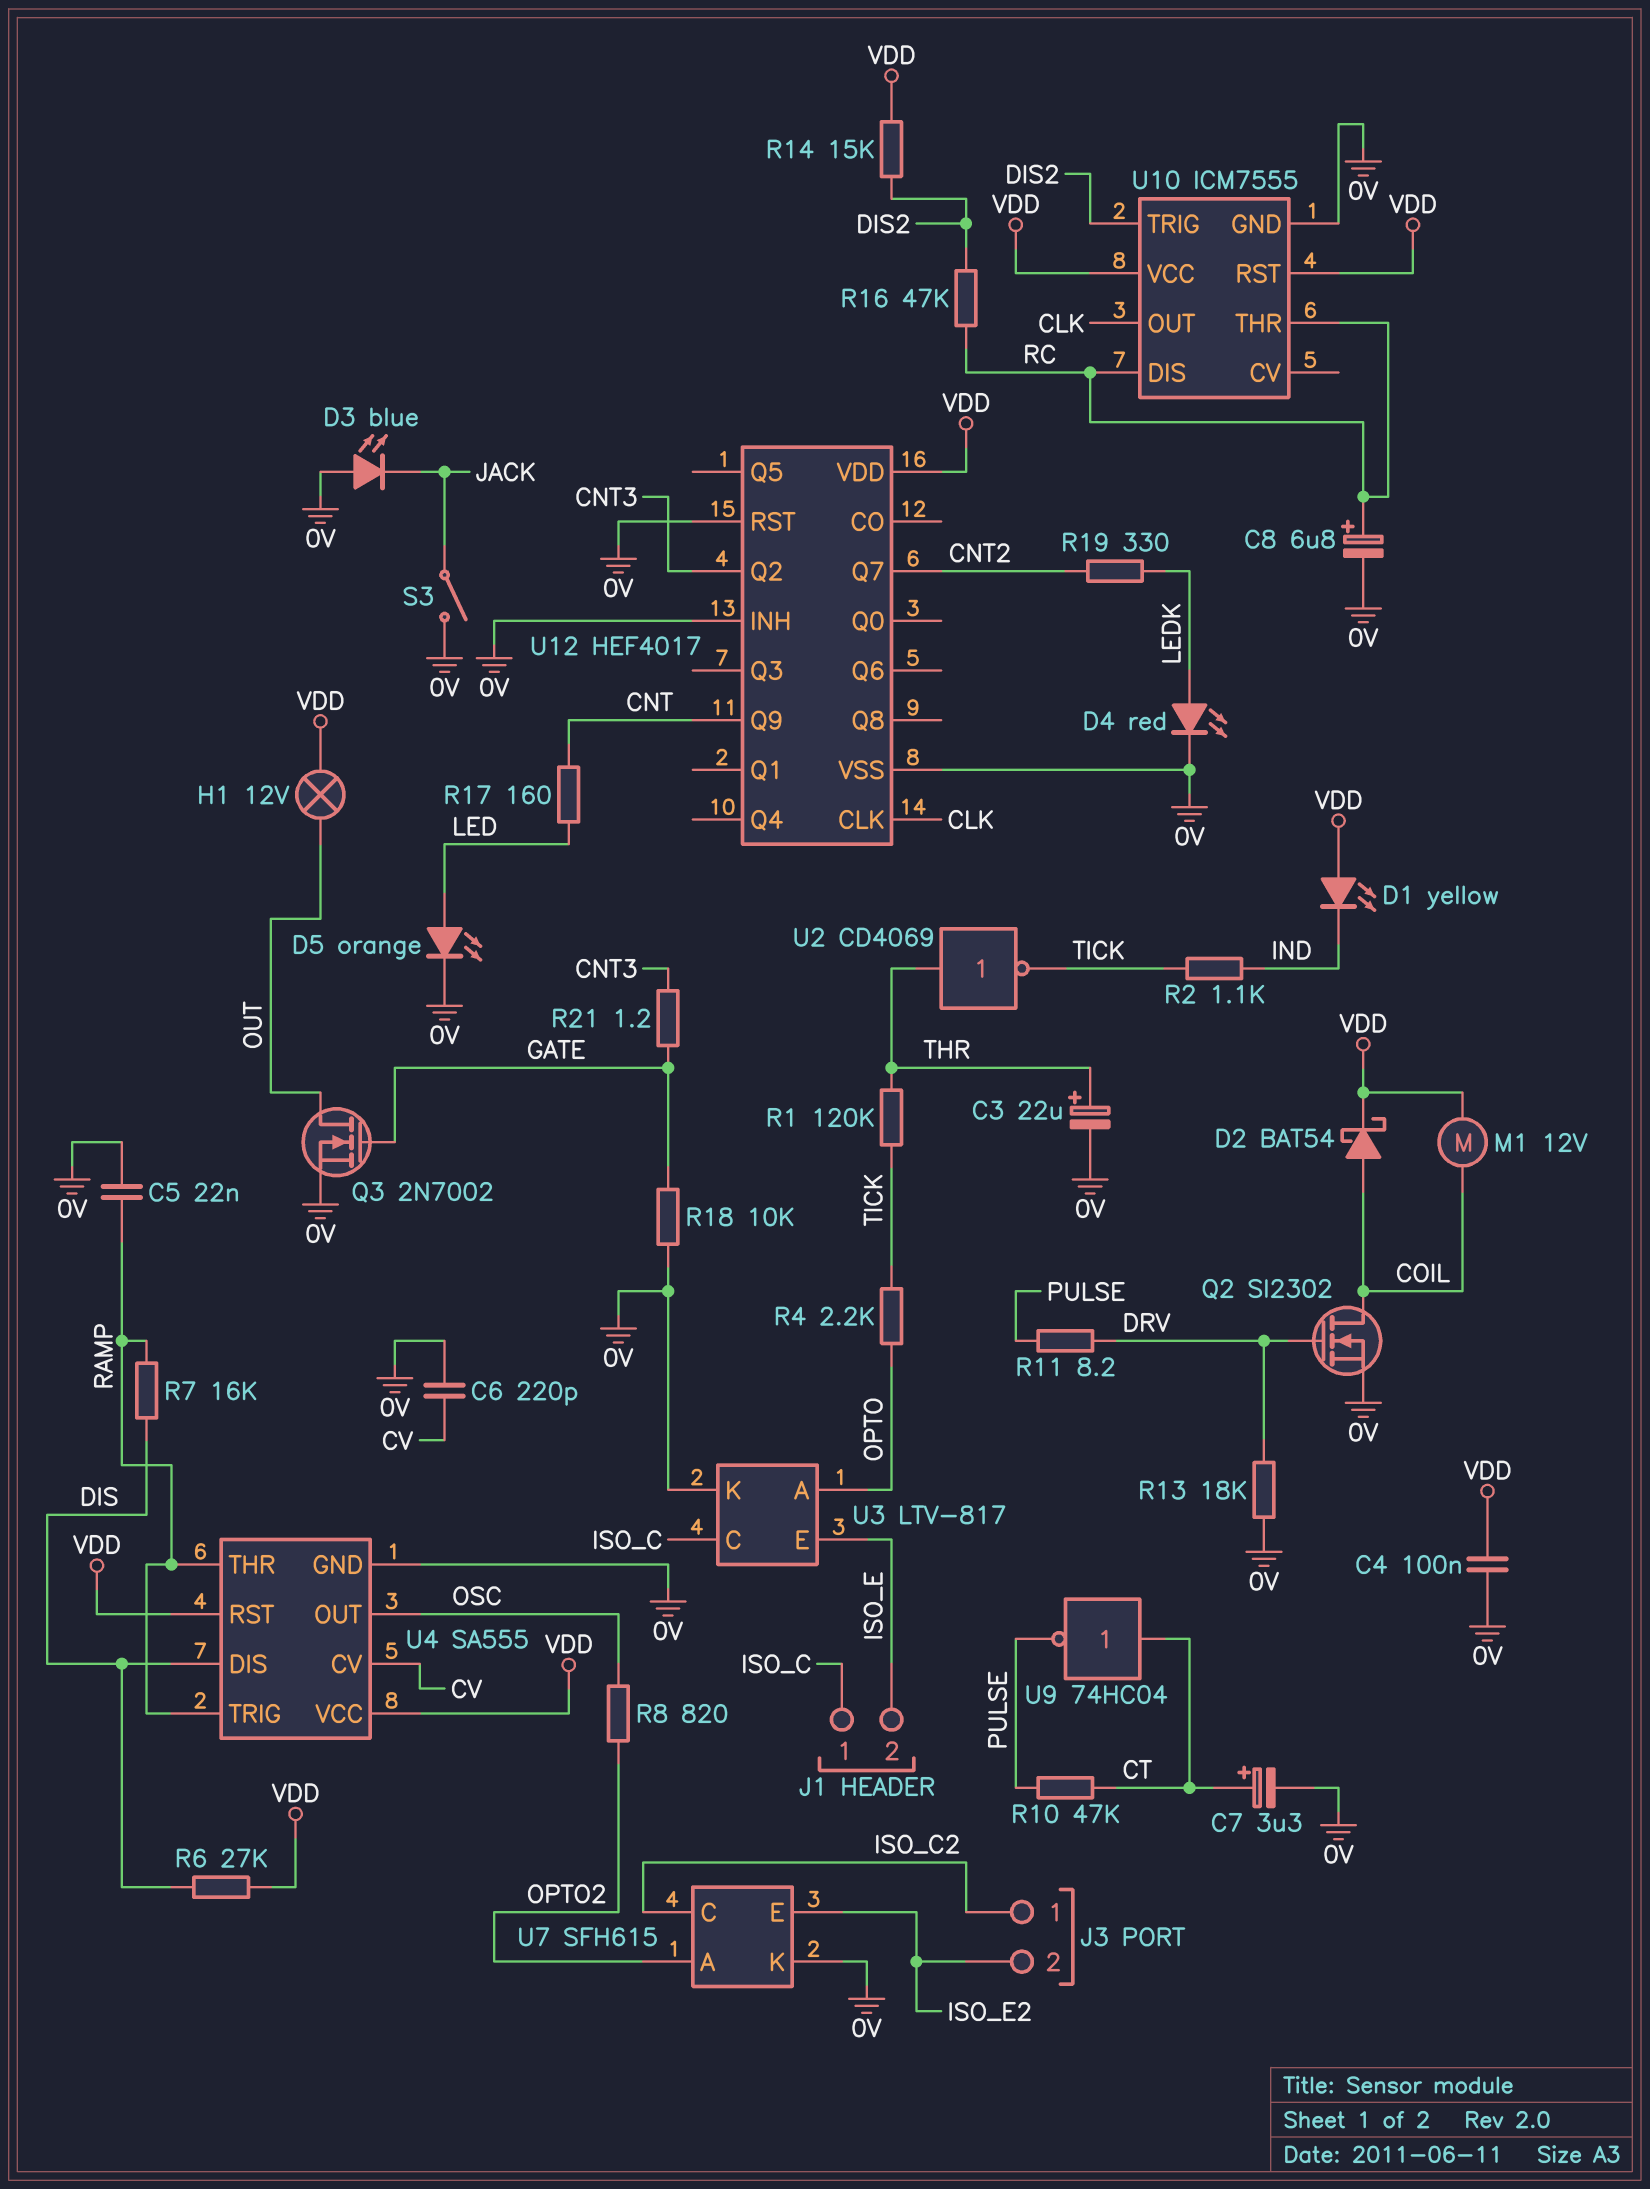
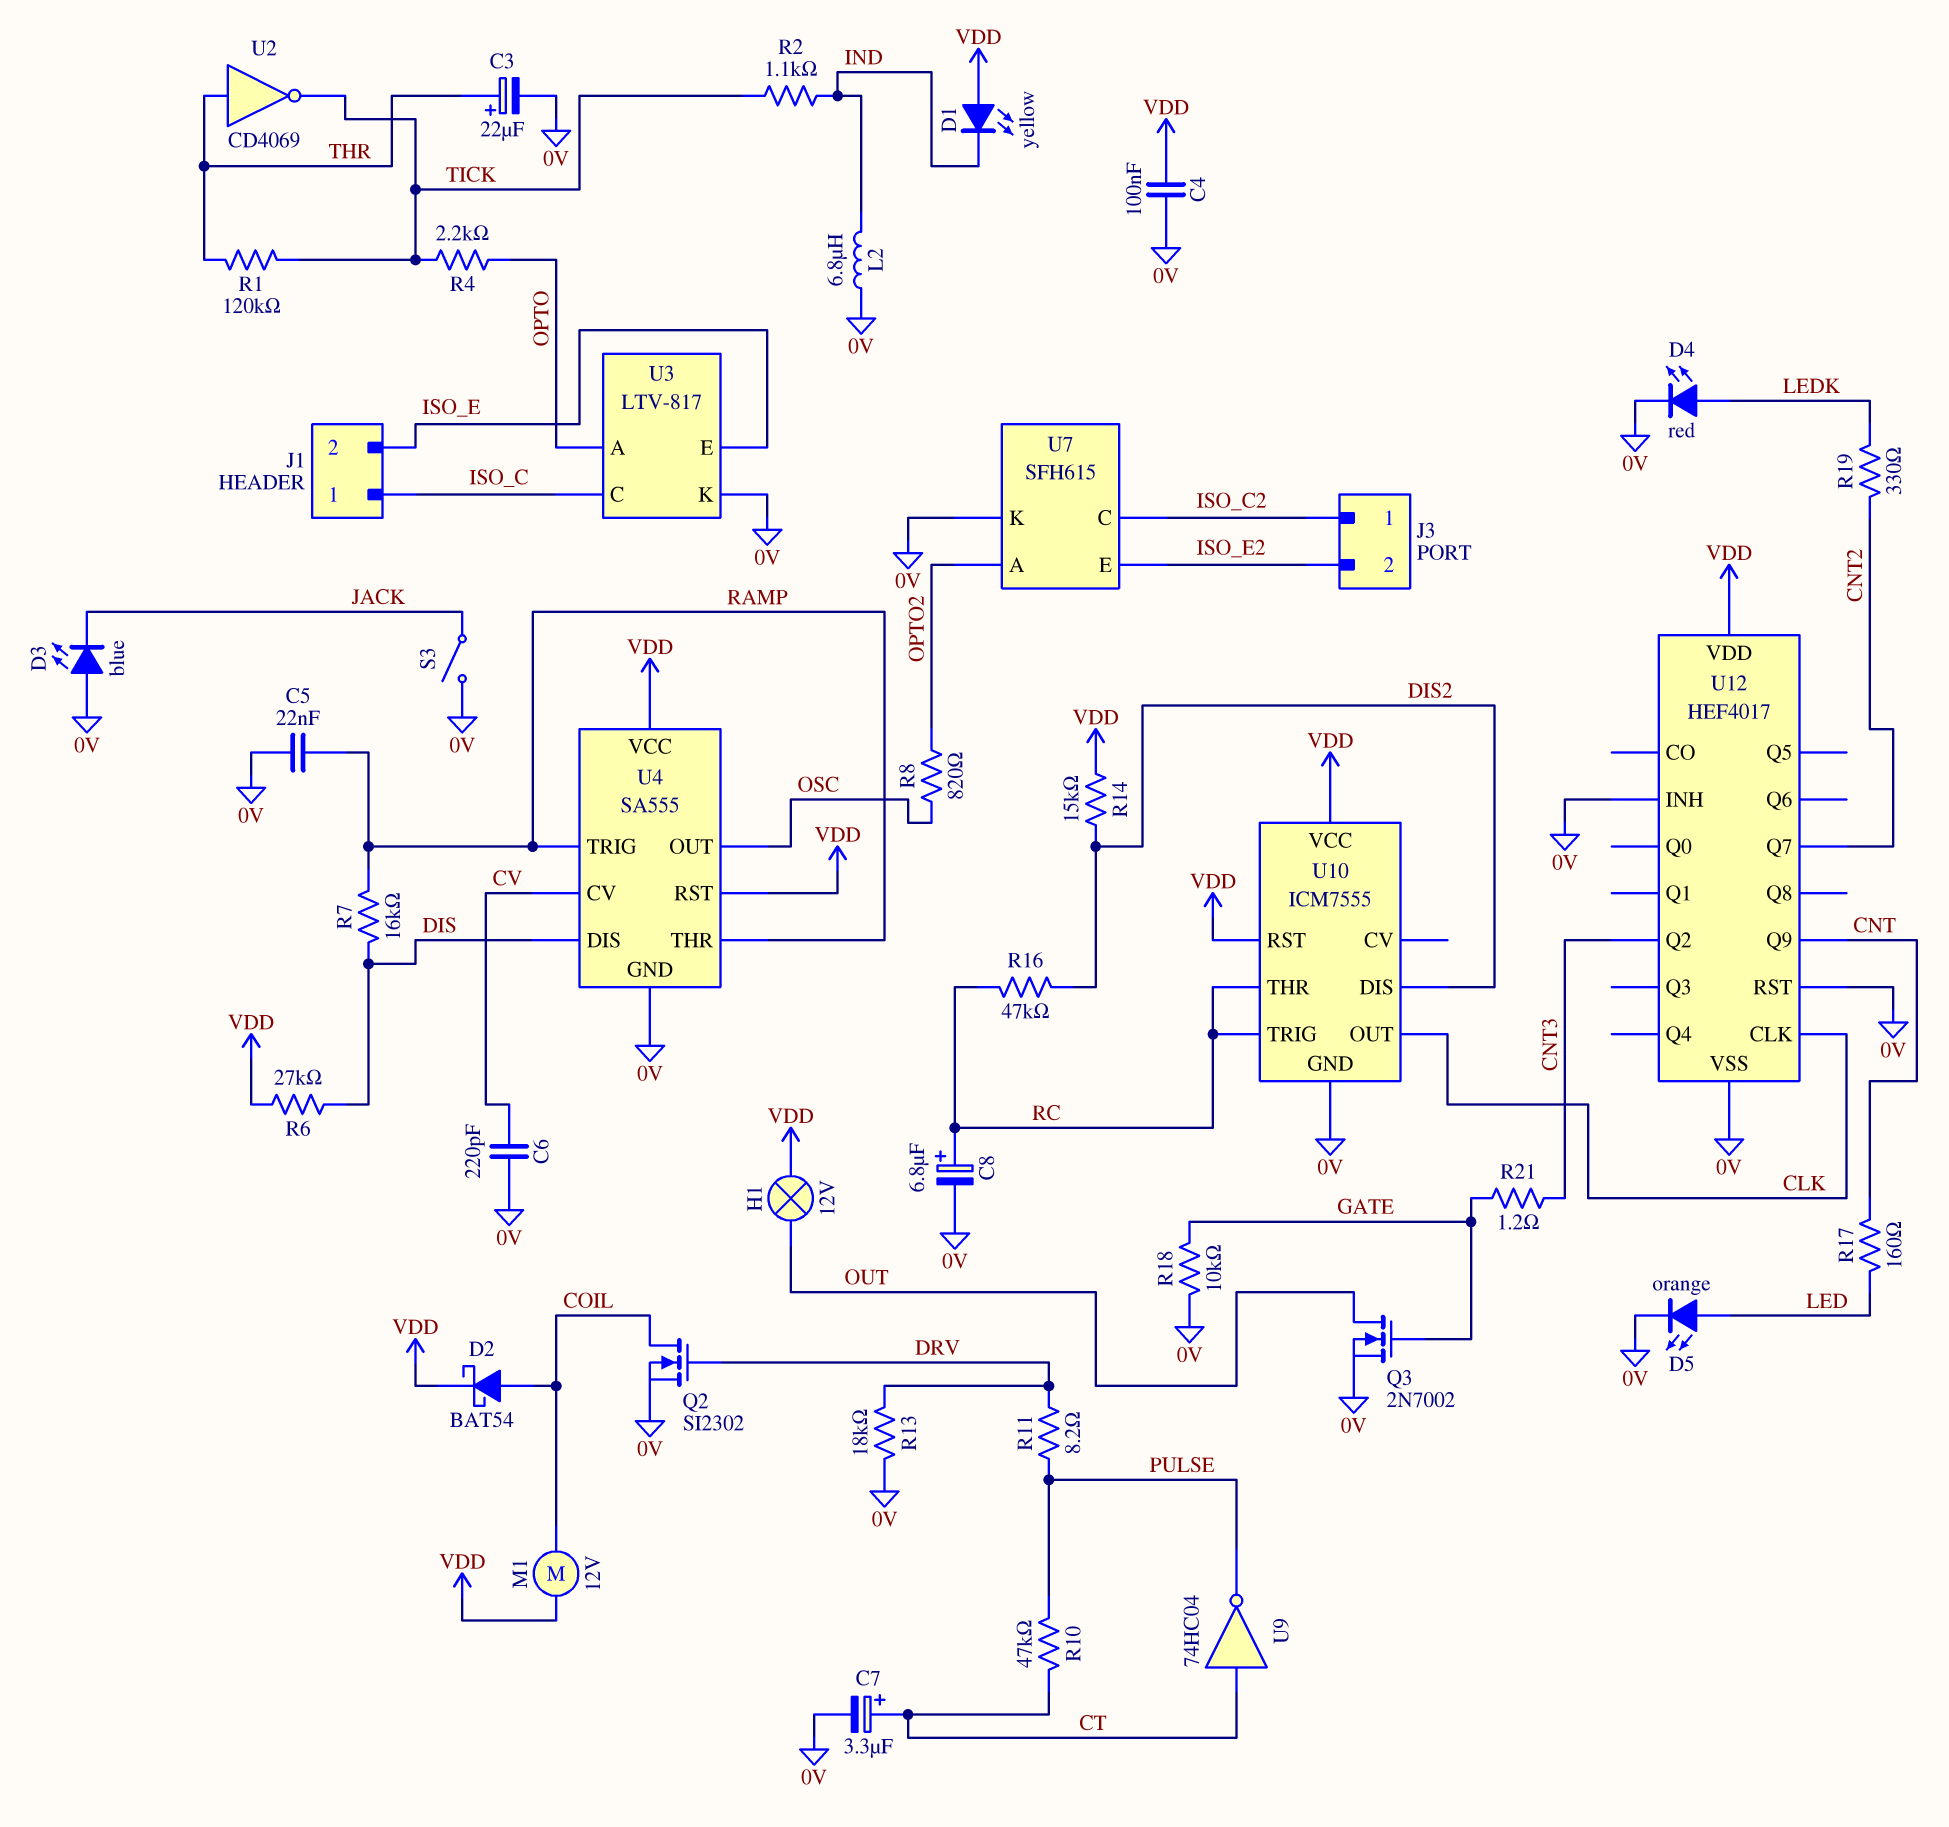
L2: none -> 6.8uH (0V, IND)
U10 pin DIS: RC -> DIS2
U10 pin TRIG: DIS2 -> RC

